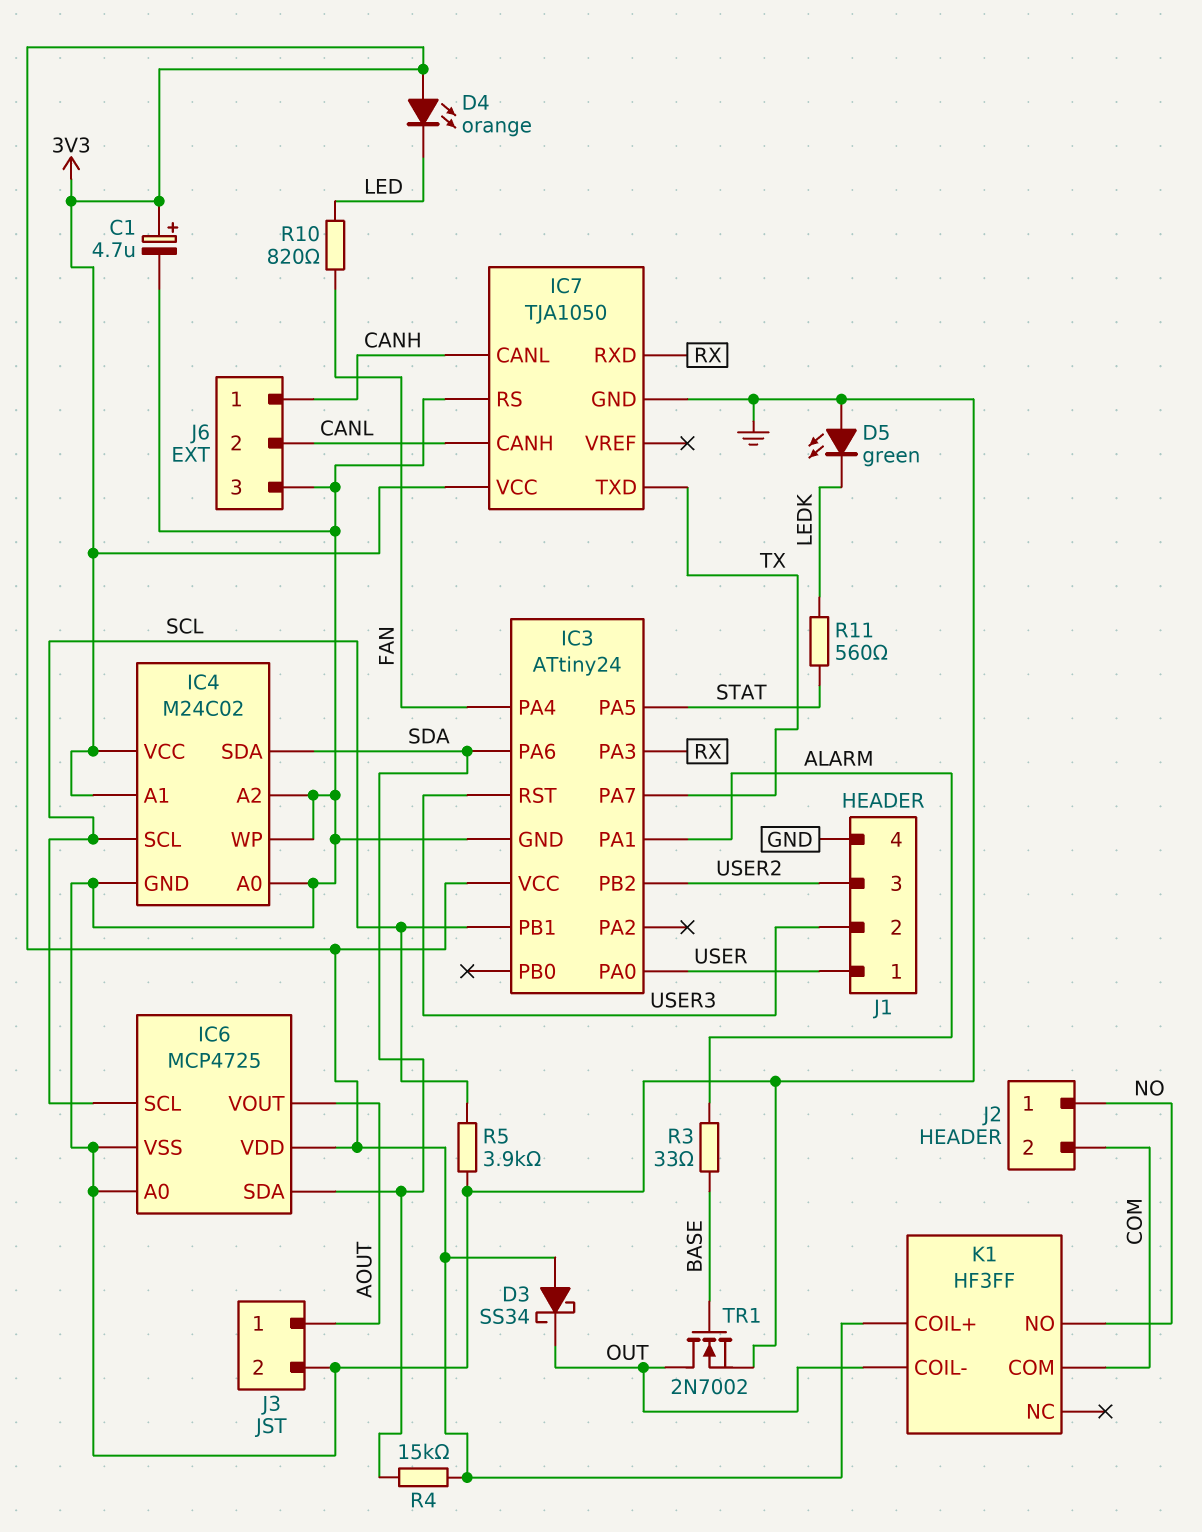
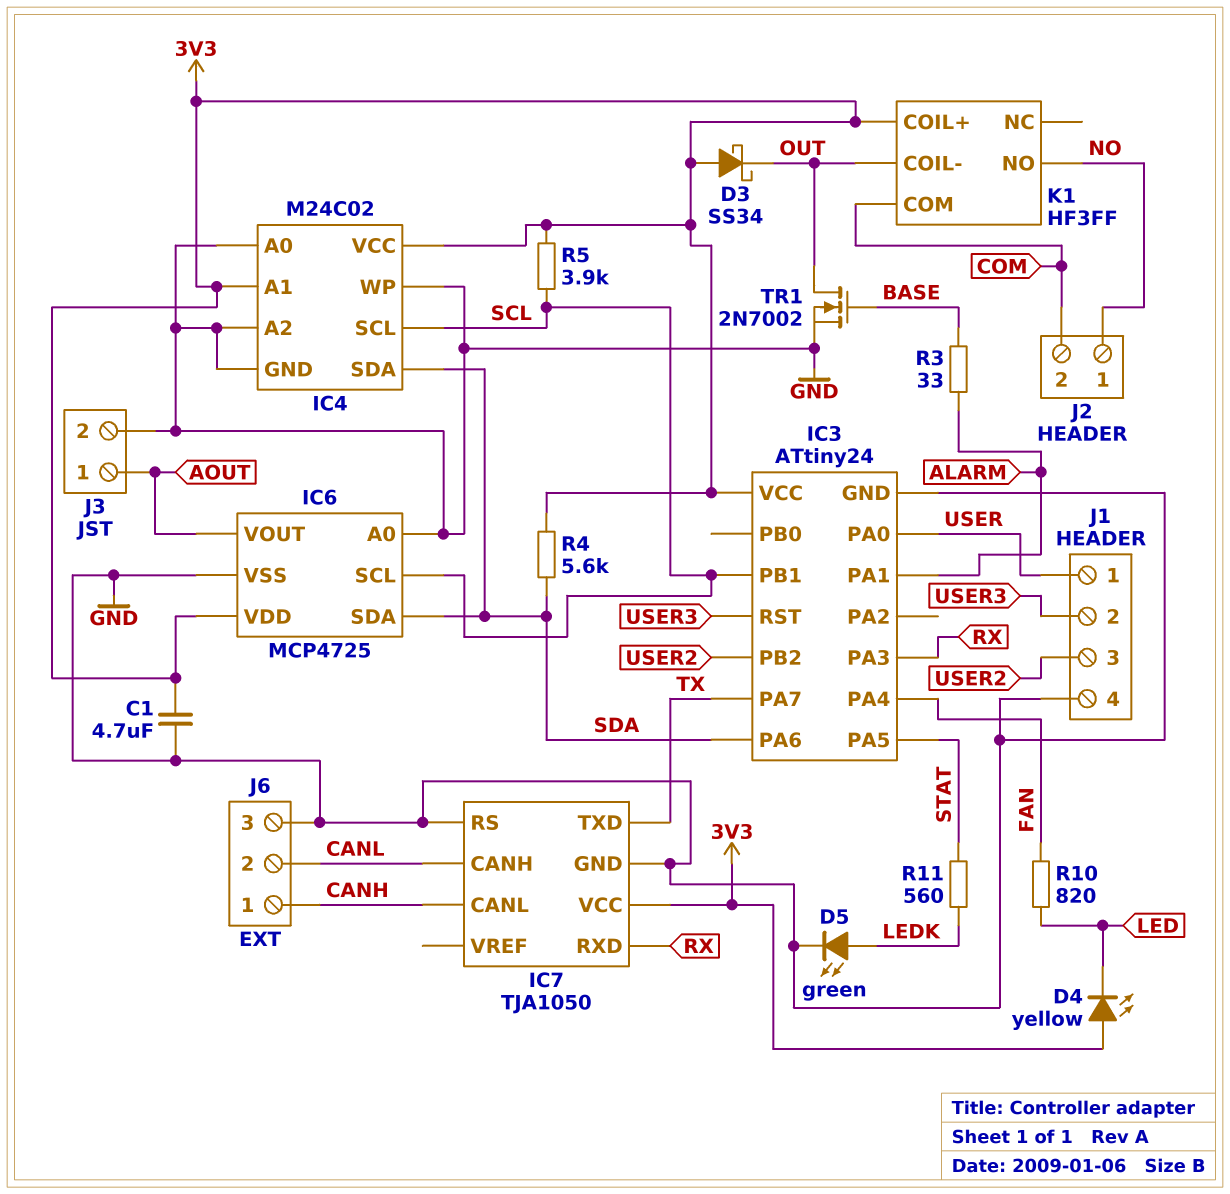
C1: 4.7uF (plus 3V3, minus GND) -> 4.7uF (3V3, GND)
D4: LED orange (A 3V3, K LED) -> LED yellow (A 3V3, K LED)
D5: LED green (A GND, K LEDK) -> LED green (A LEDK, K GND)
R4: 15k (3V3, SDA) -> 5.6k (3V3, SDA)
R5: 3.9k (GND, SCL) -> 3.9k (3V3, SCL)

